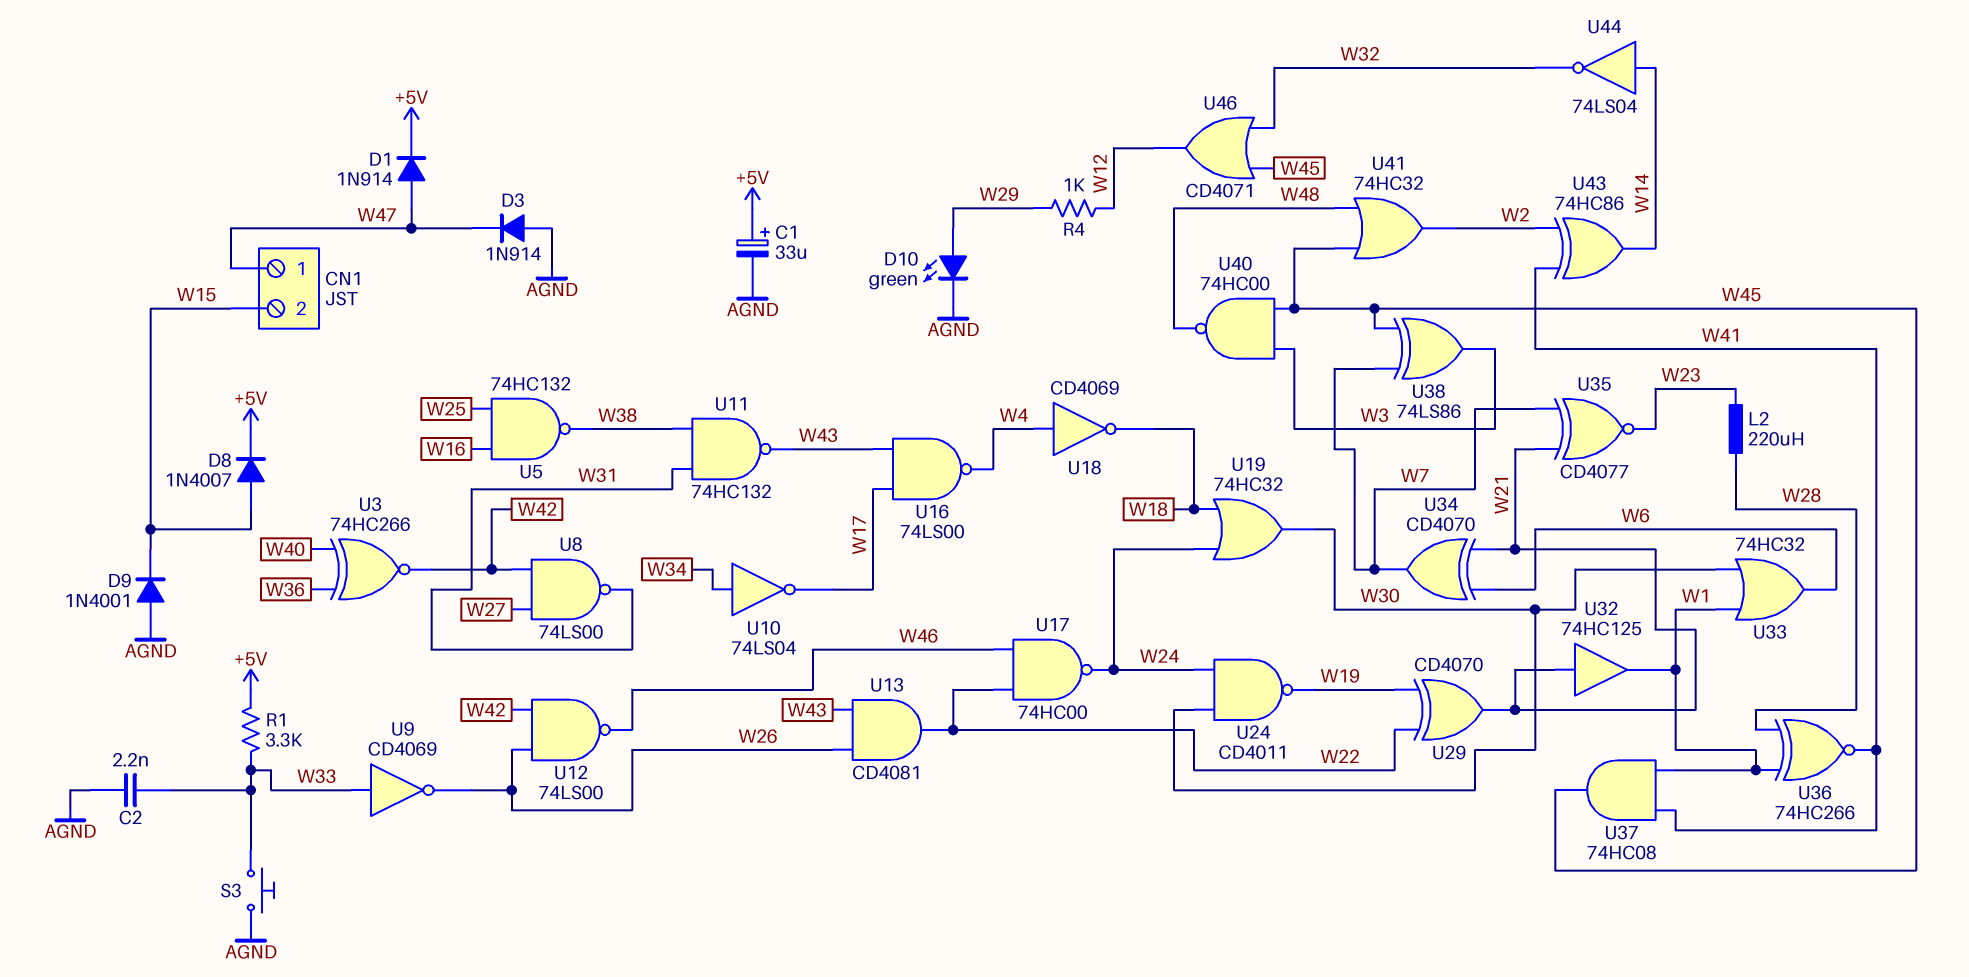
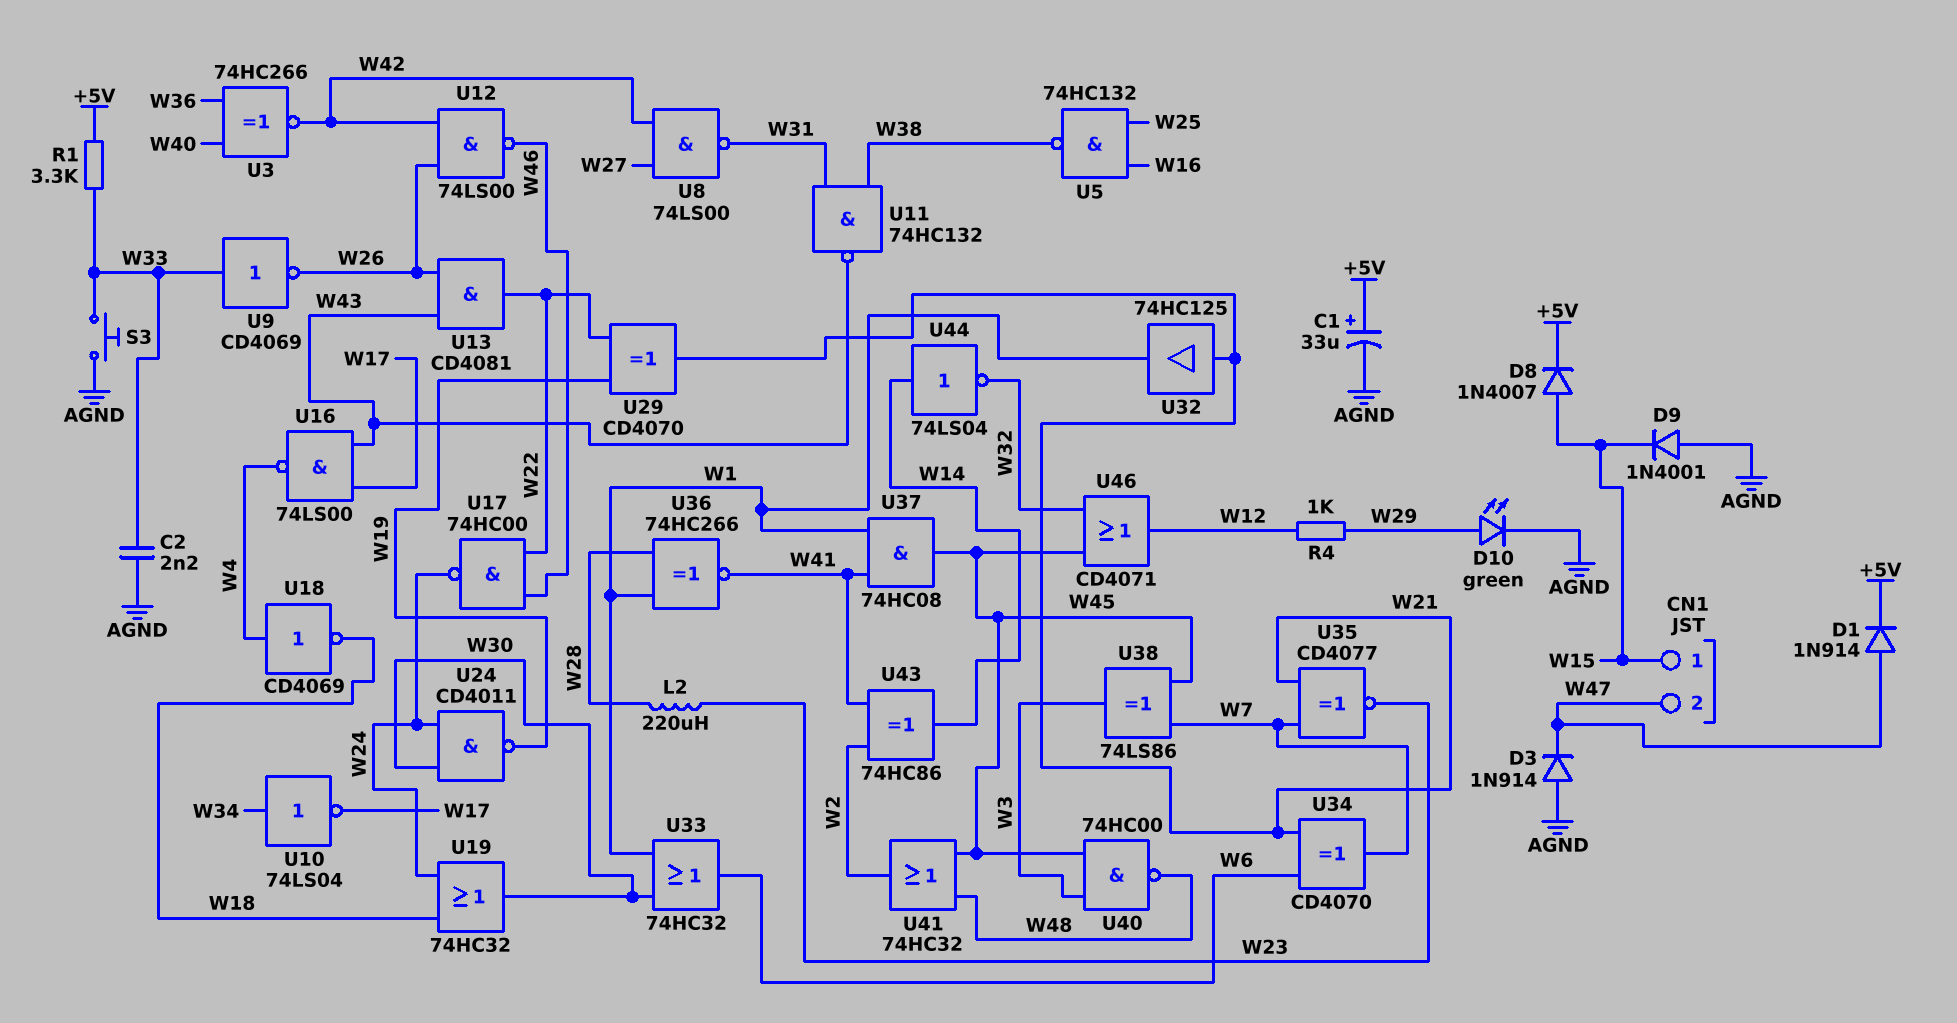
CN1 pin 1: W47 -> W15
CN1 pin 2: W15 -> W47

